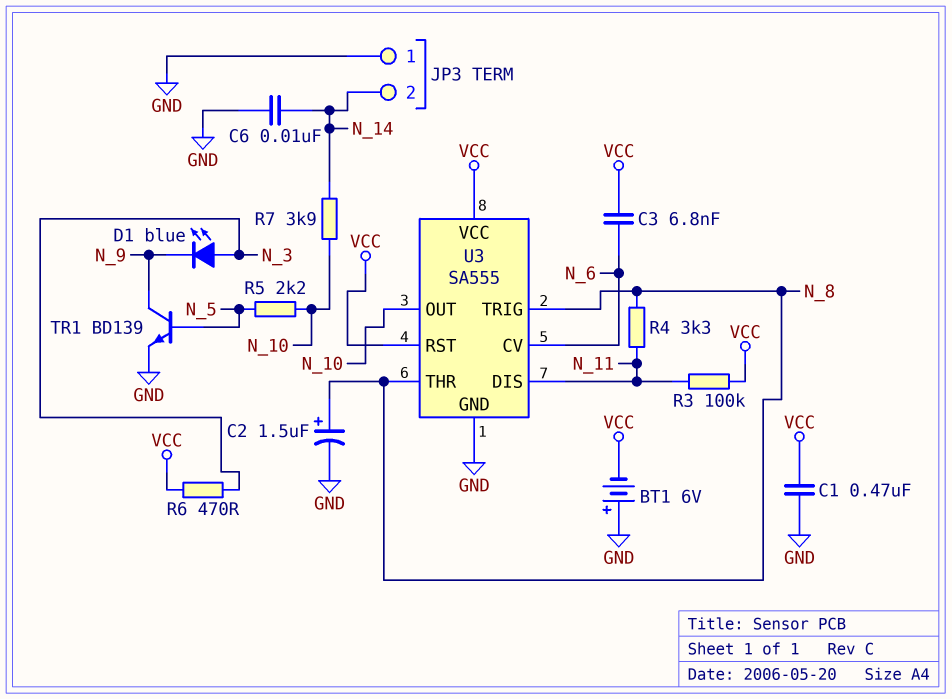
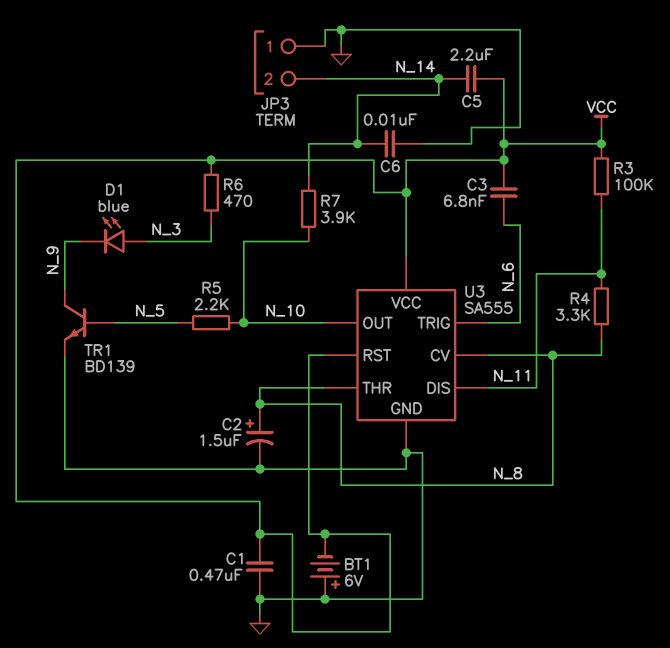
C5: none -> 2.2uF (N_14, VCC)
U3 pin CV: N_6 -> N_8
U3 pin TRIG: N_8 -> N_6

